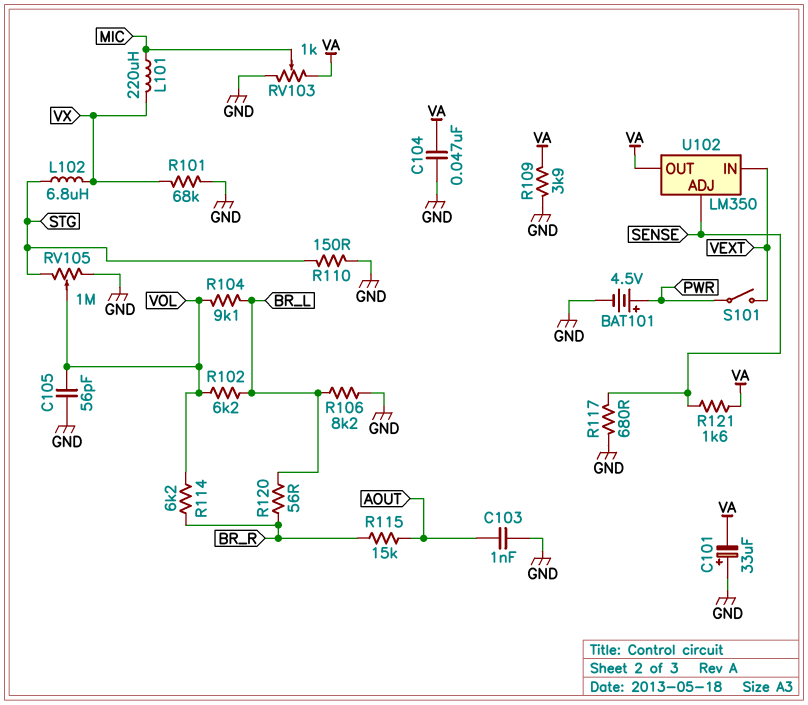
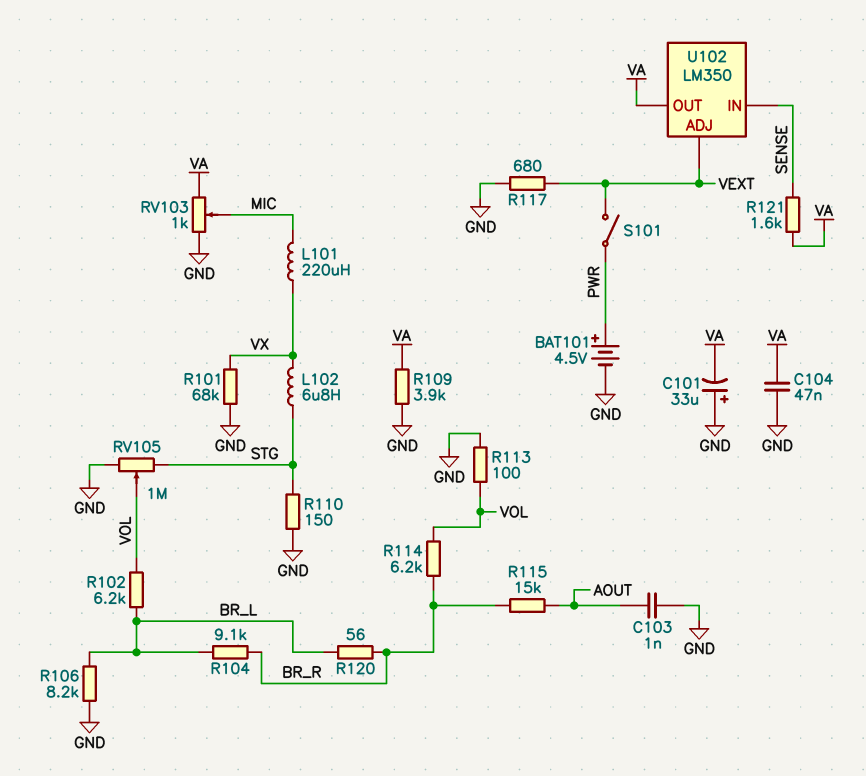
C105: 56pF (GND, VOL) -> none
R104: 9.1k (BR_L, VOL) -> 9.1k (BR_L, BR_R)
R113: none -> 100 (GND, VOL)
R117: 680 (GND, SENSE) -> 680 (GND, VEXT)
U102 pin ADJ: SENSE -> VEXT
U102 pin IN: VEXT -> SENSE

